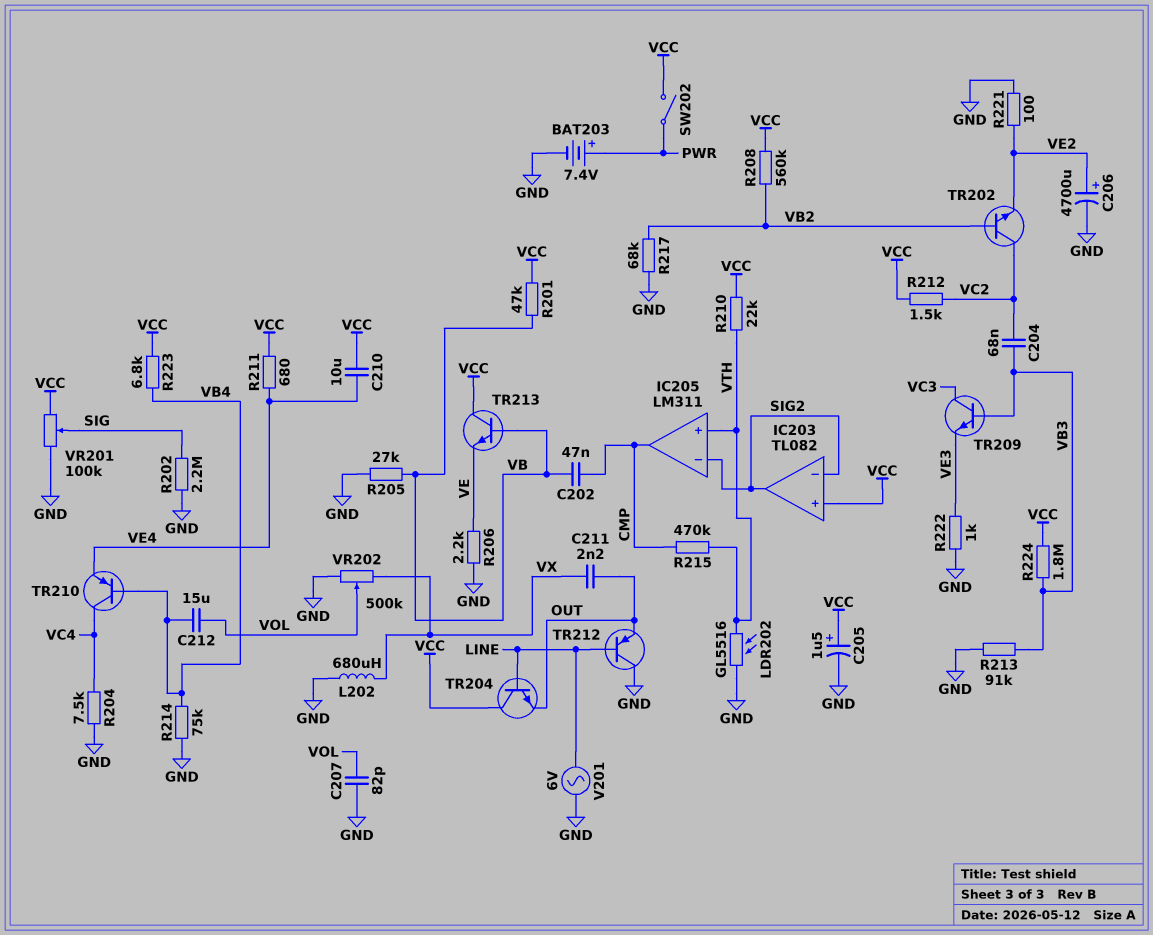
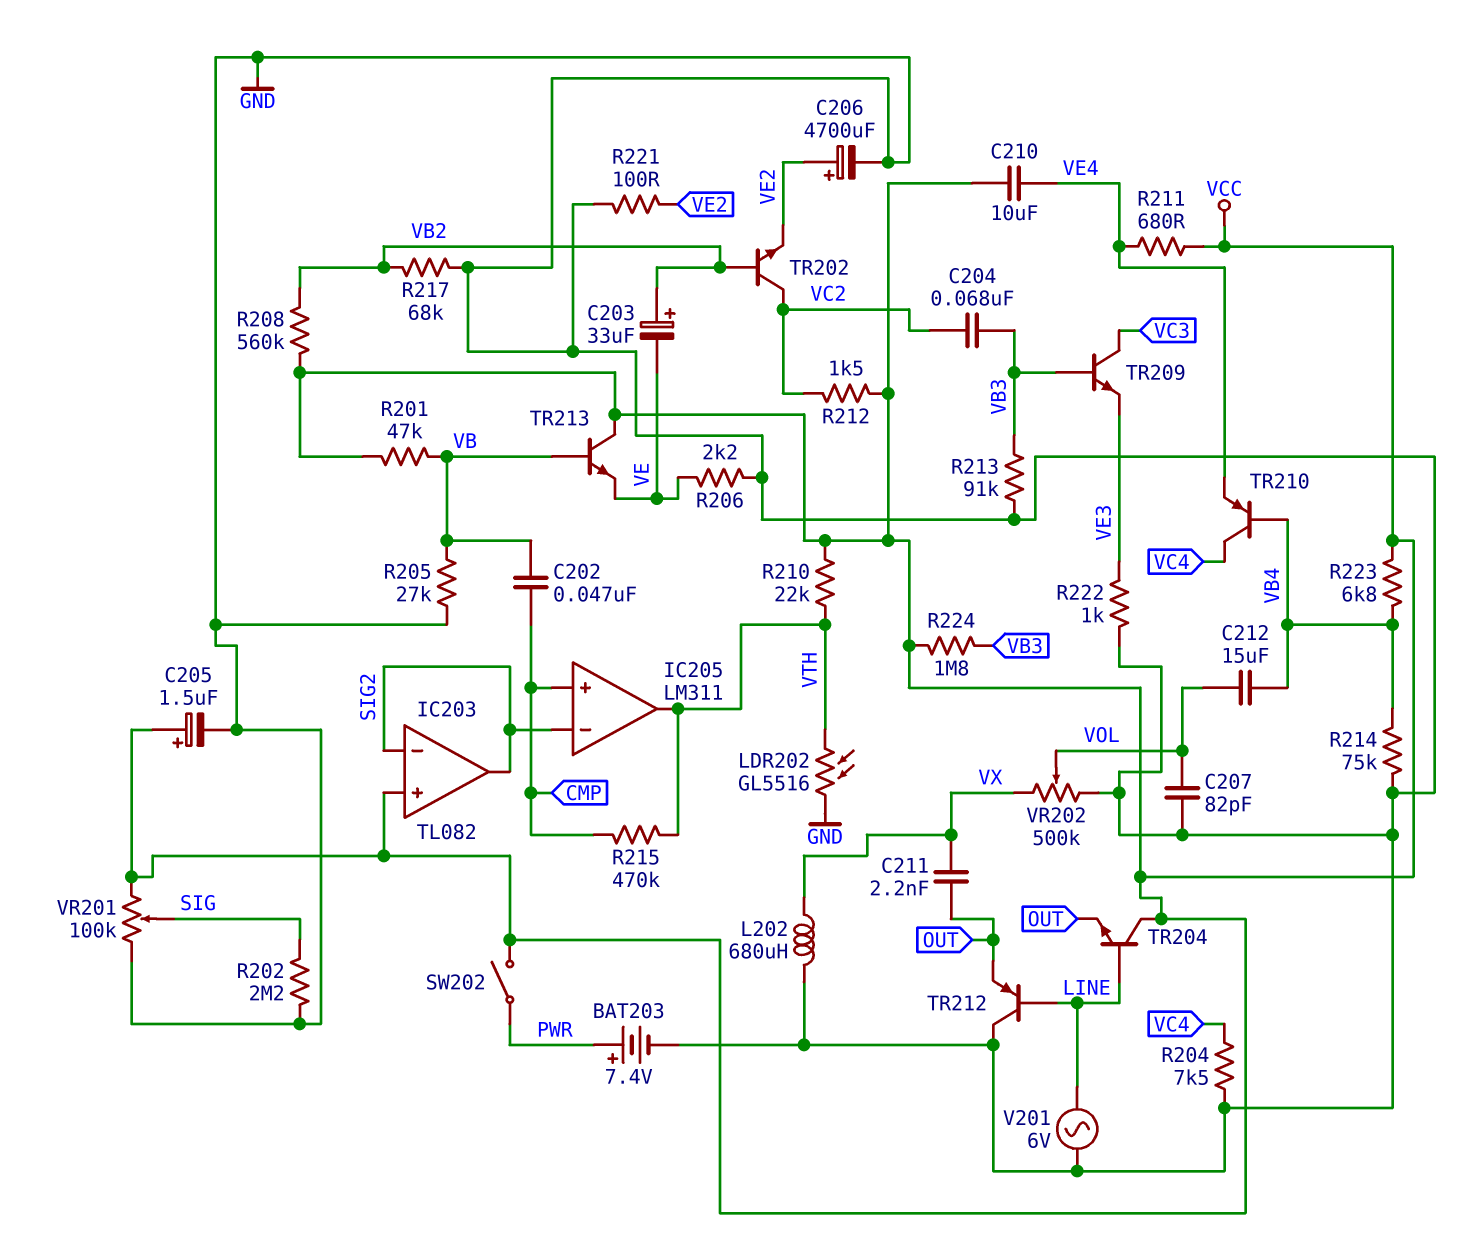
C203: none -> 33uF (plus VB2, minus VE)
IC205 pin in+: VTH -> CMP
IC205 pin out: CMP -> VTH

